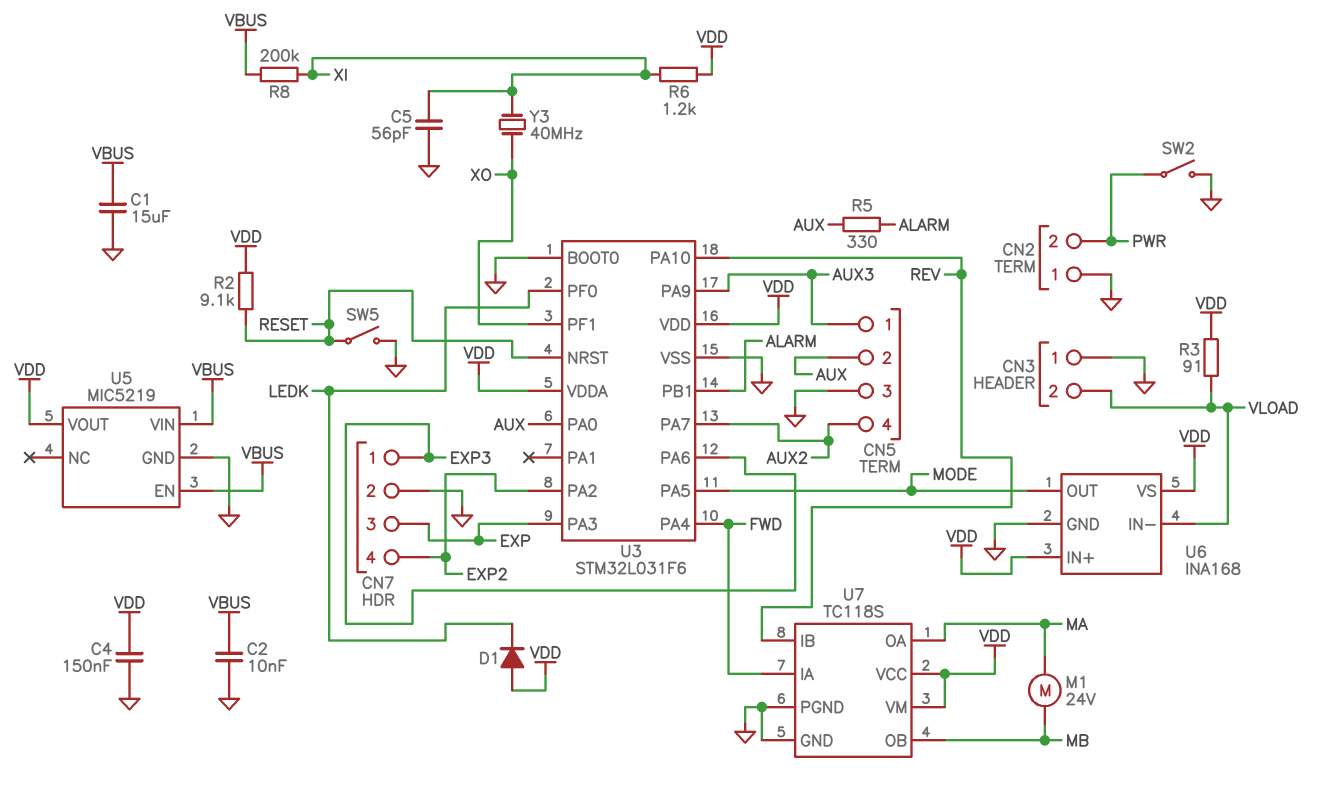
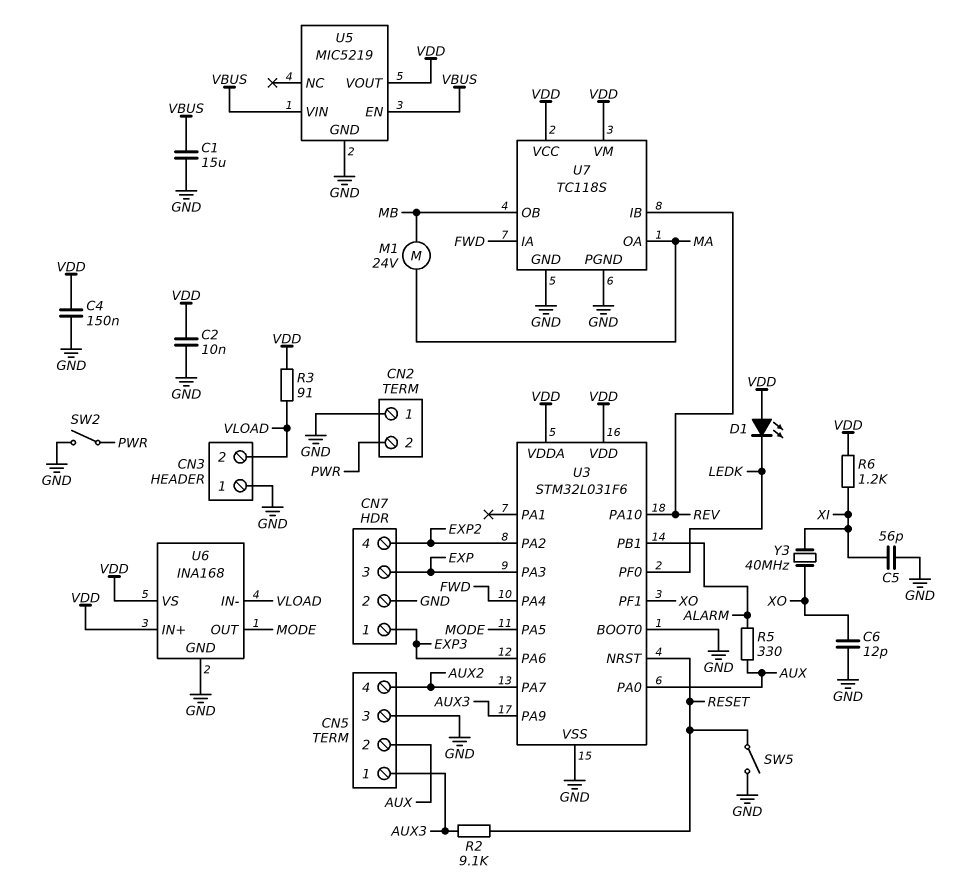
C2: 10nF (GND, VBUS) -> 10nF (GND, VDD)
C6: none -> 12pF (GND, XO)
D1: diode (A VDD, K LEDK) -> LED (A VDD, K LEDK)
R2: 9.1k (RESET, VDD) -> 9.1k (AUX3, RESET)
R8: 200k (VBUS, XI) -> none

